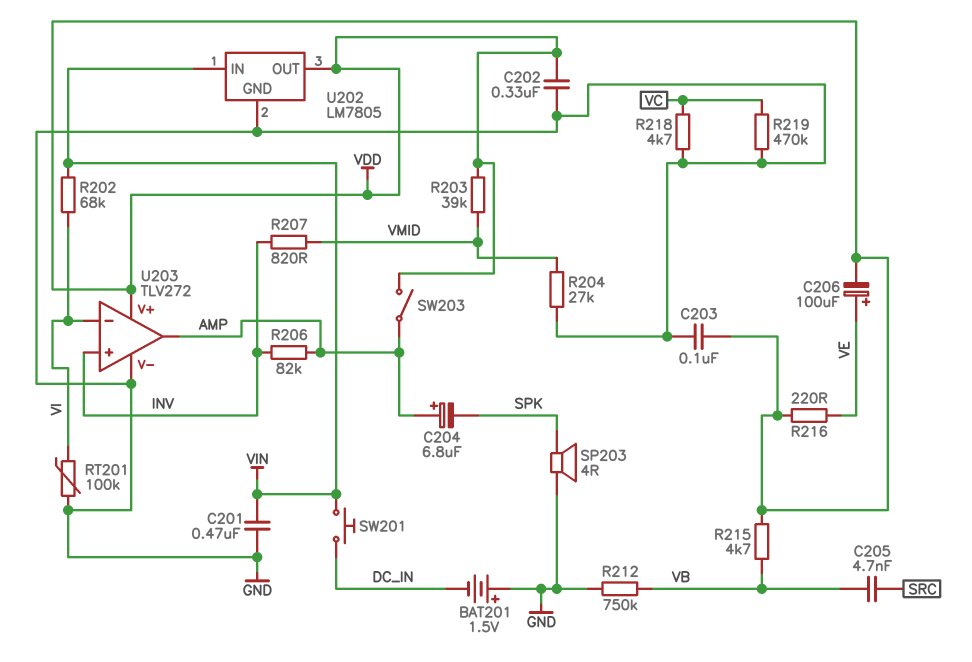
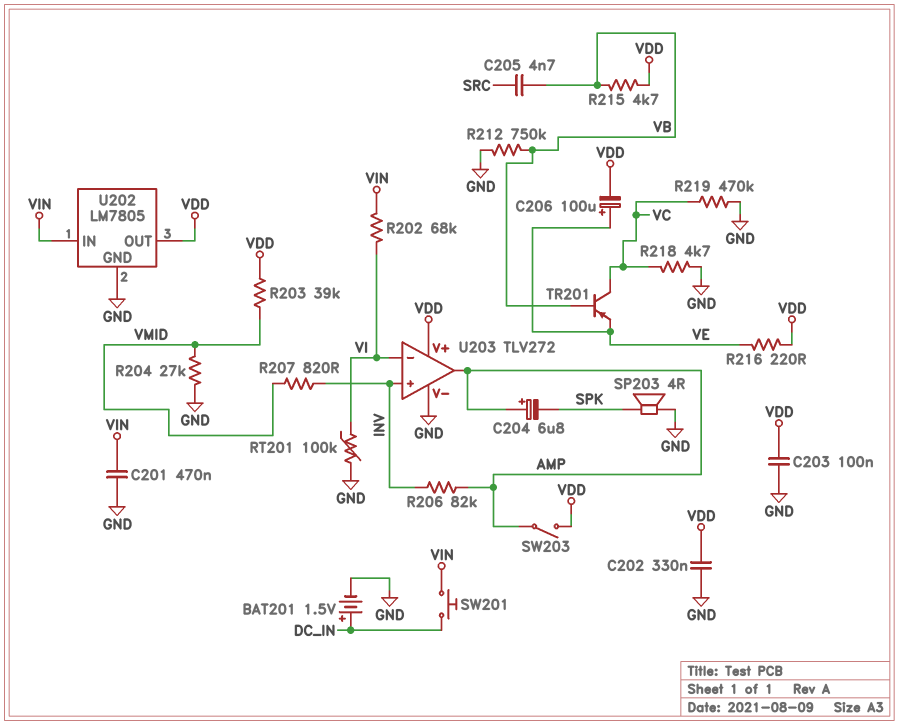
BAT201: 1.5V (plus GND, minus DC_IN) -> 1.5V (plus DC_IN, minus GND)
TR201: none -> PNP (B VB, C VC, E VE)

